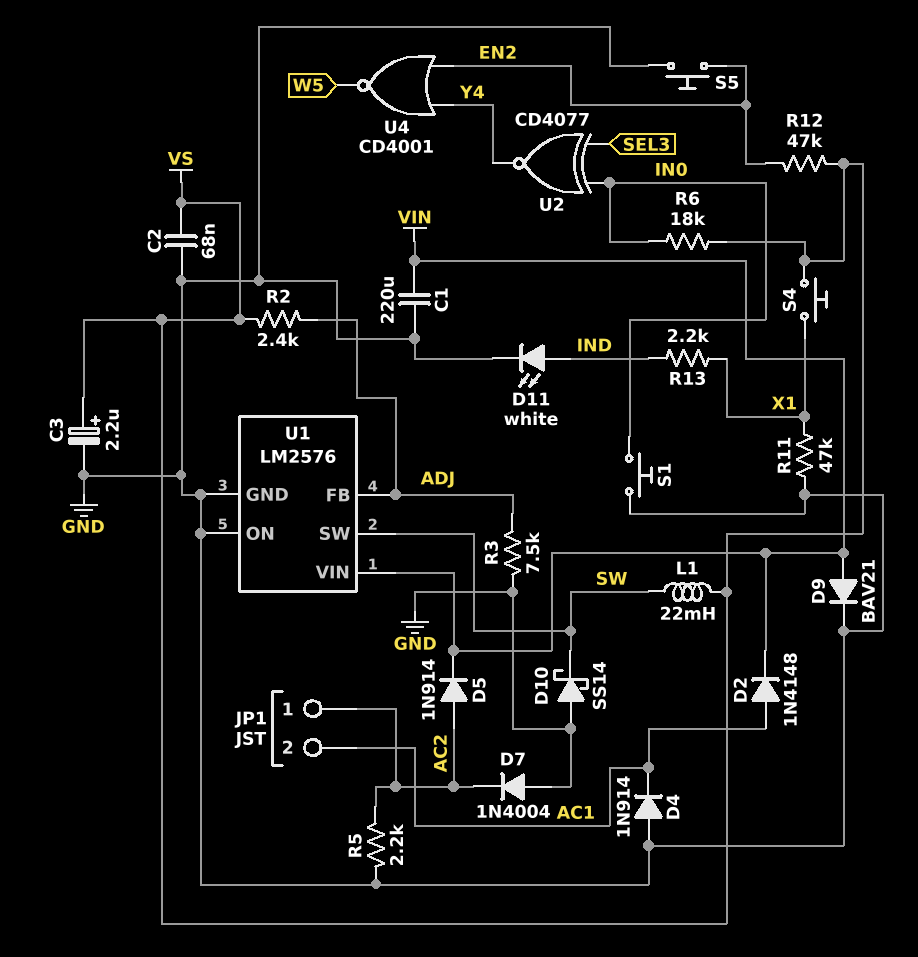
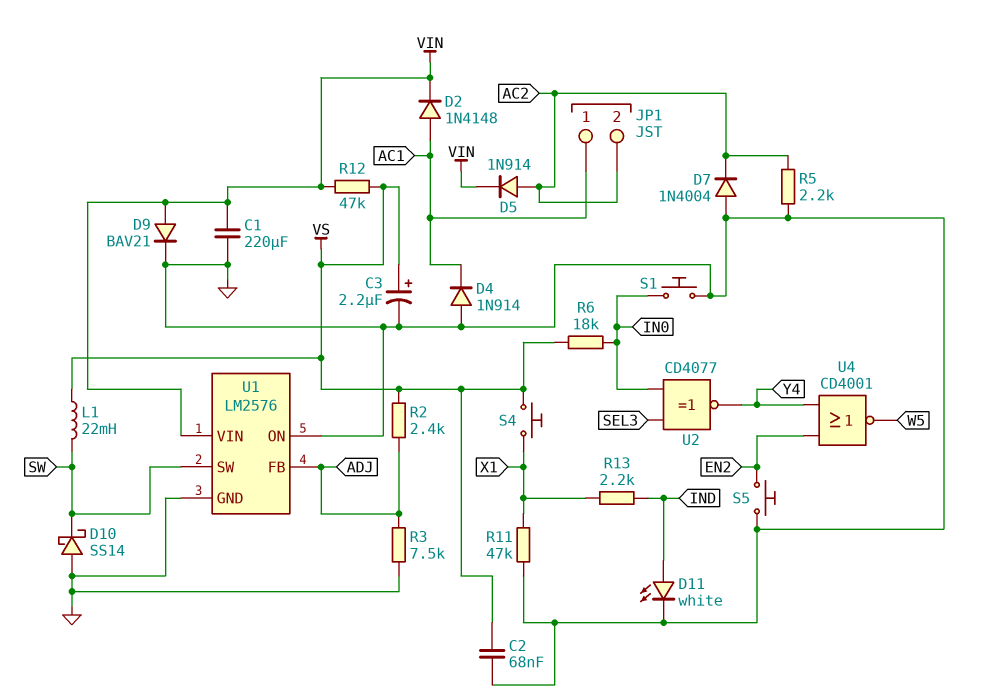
JP1 pin 1: AC2 -> AC1
JP1 pin 2: AC1 -> AC2
R12: 47k (EN2, VS) -> 47k (VIN, VS)

